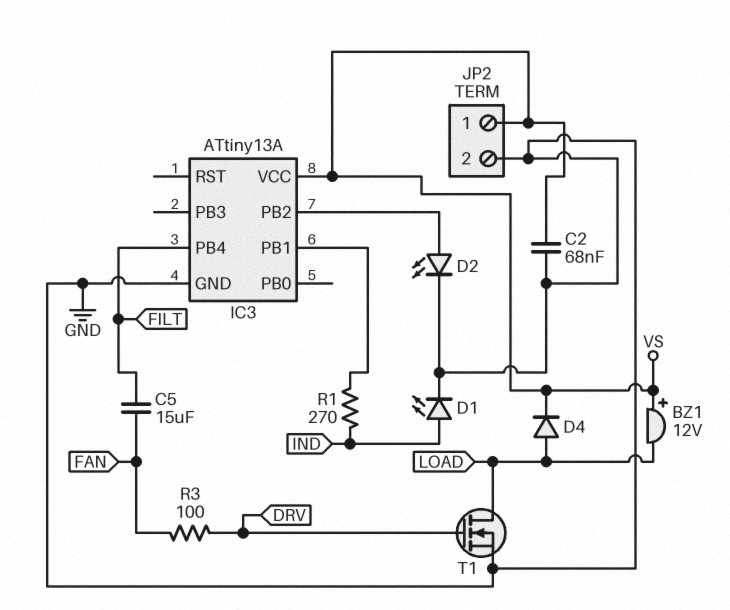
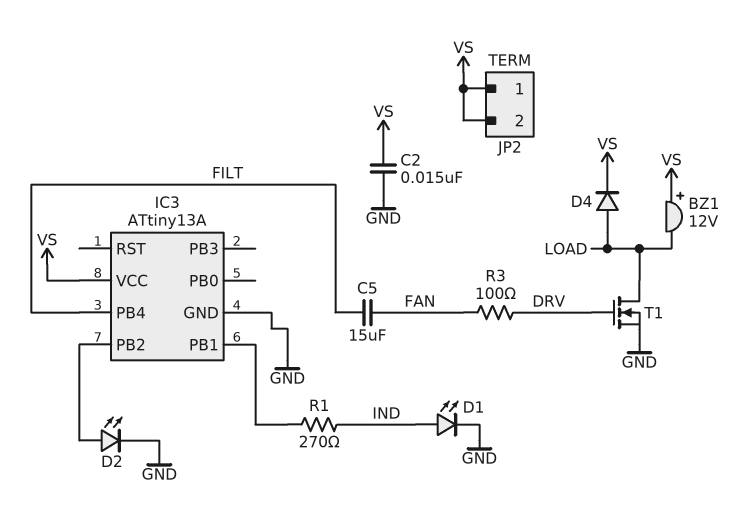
C2: 68nF (GND, VS) -> 15nF (GND, VS)
JP2 pin 2: GND -> VS

